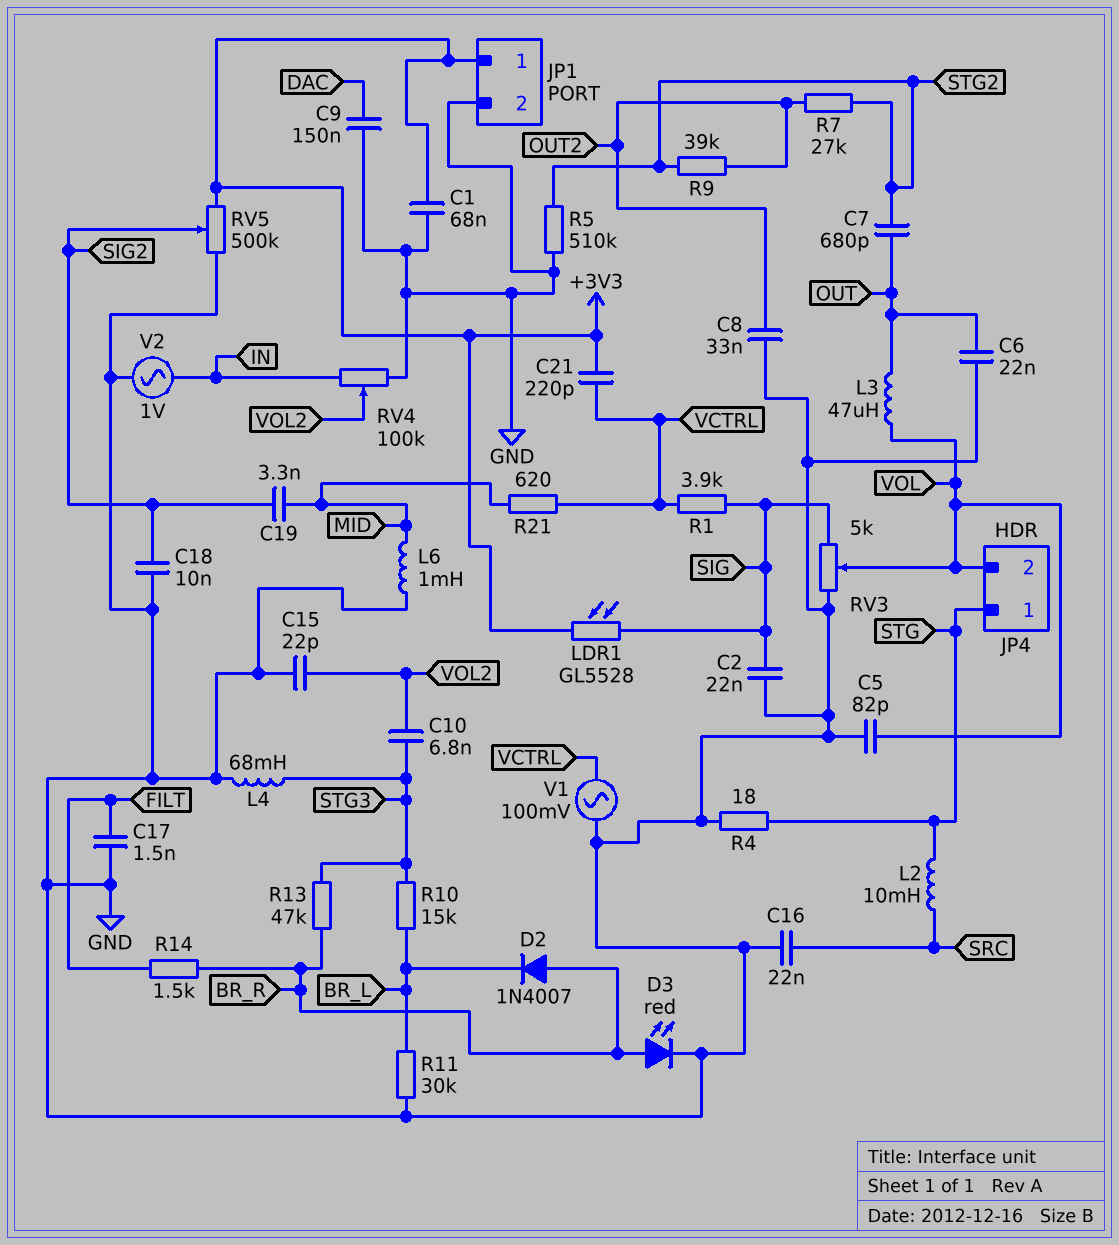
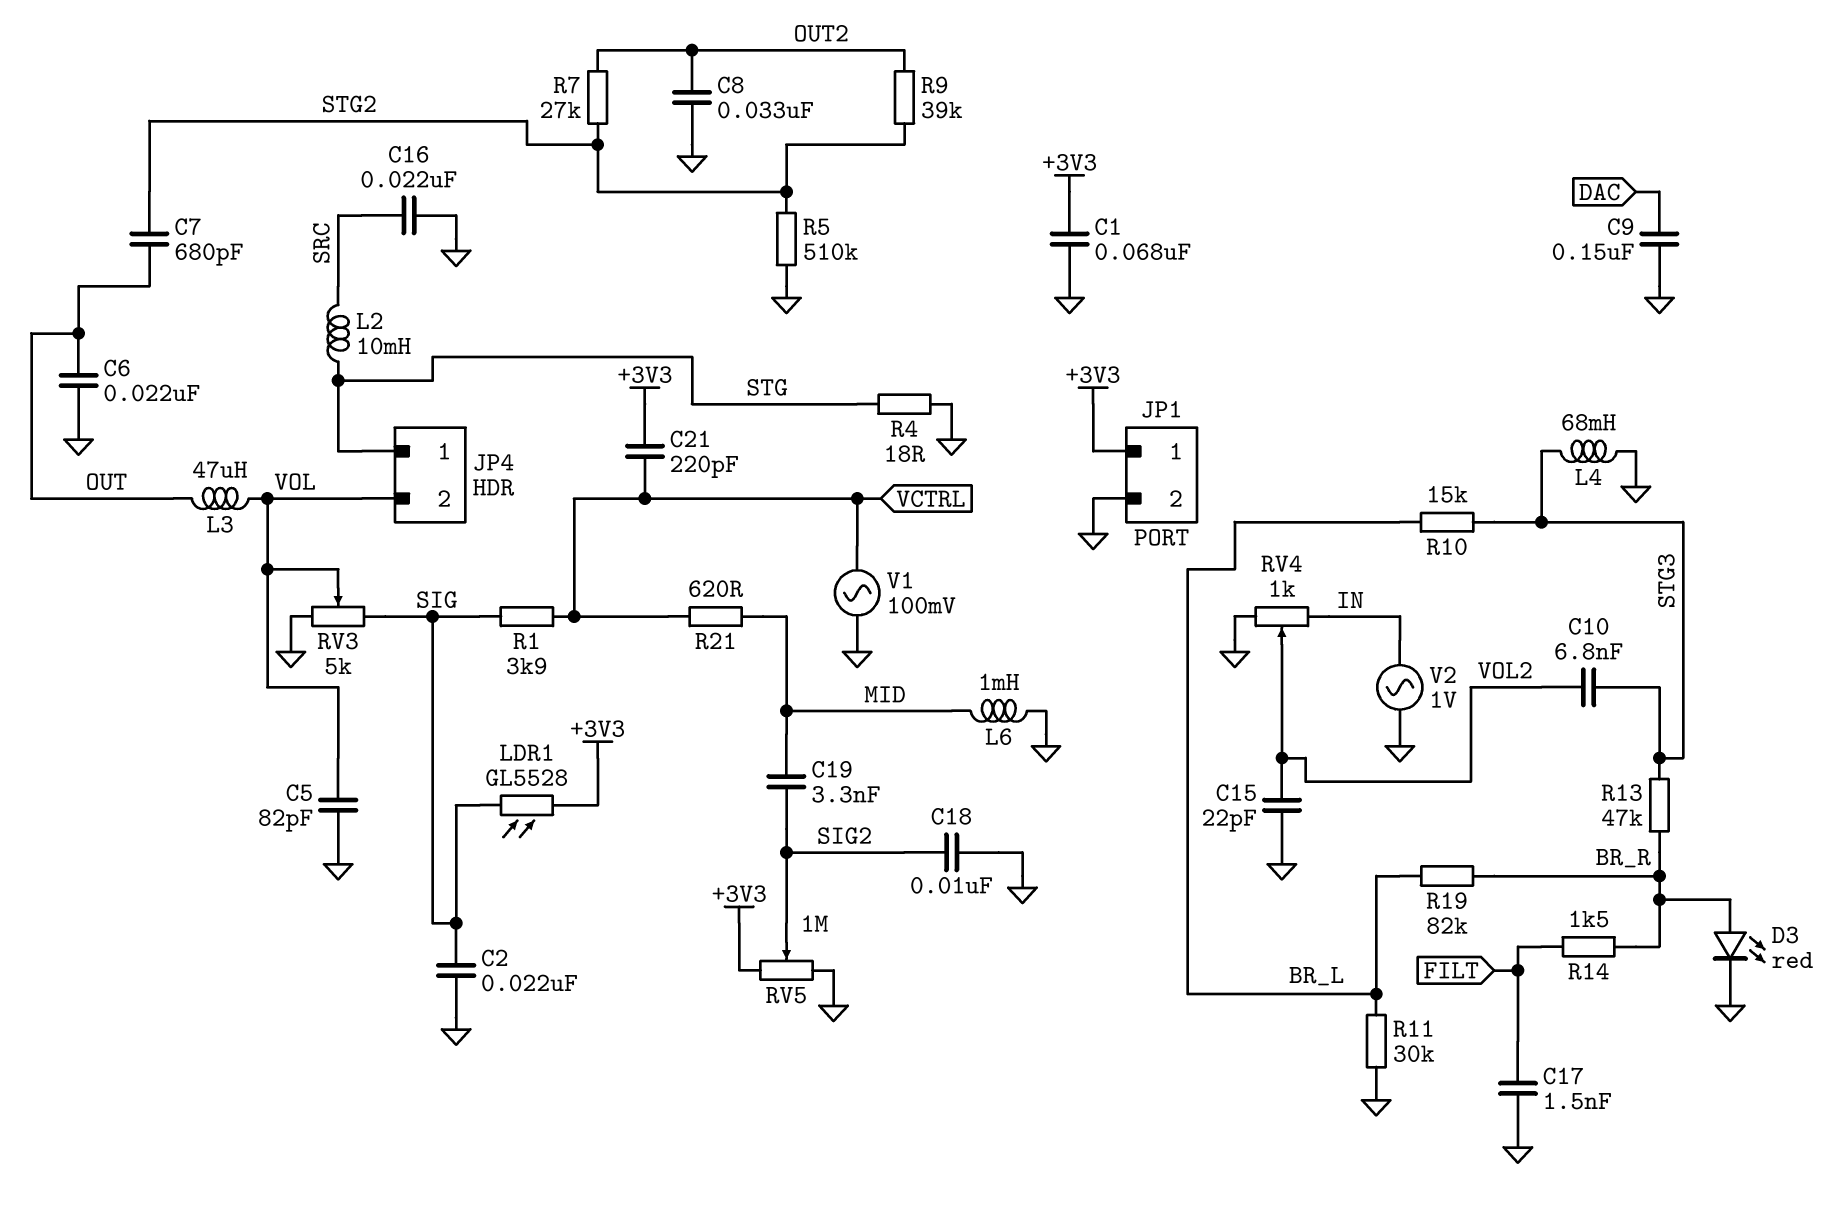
D2: diode 1N4007 (A BR_R, K BR_L) -> none
R19: none -> 82k (BR_L, BR_R)
RV4: 100k (GND, IN, wiper VOL2) -> 1k (GND, IN, wiper VOL2)
RV5: 500k (+3V3, GND, wiper SIG2) -> 1M (+3V3, GND, wiper SIG2)

